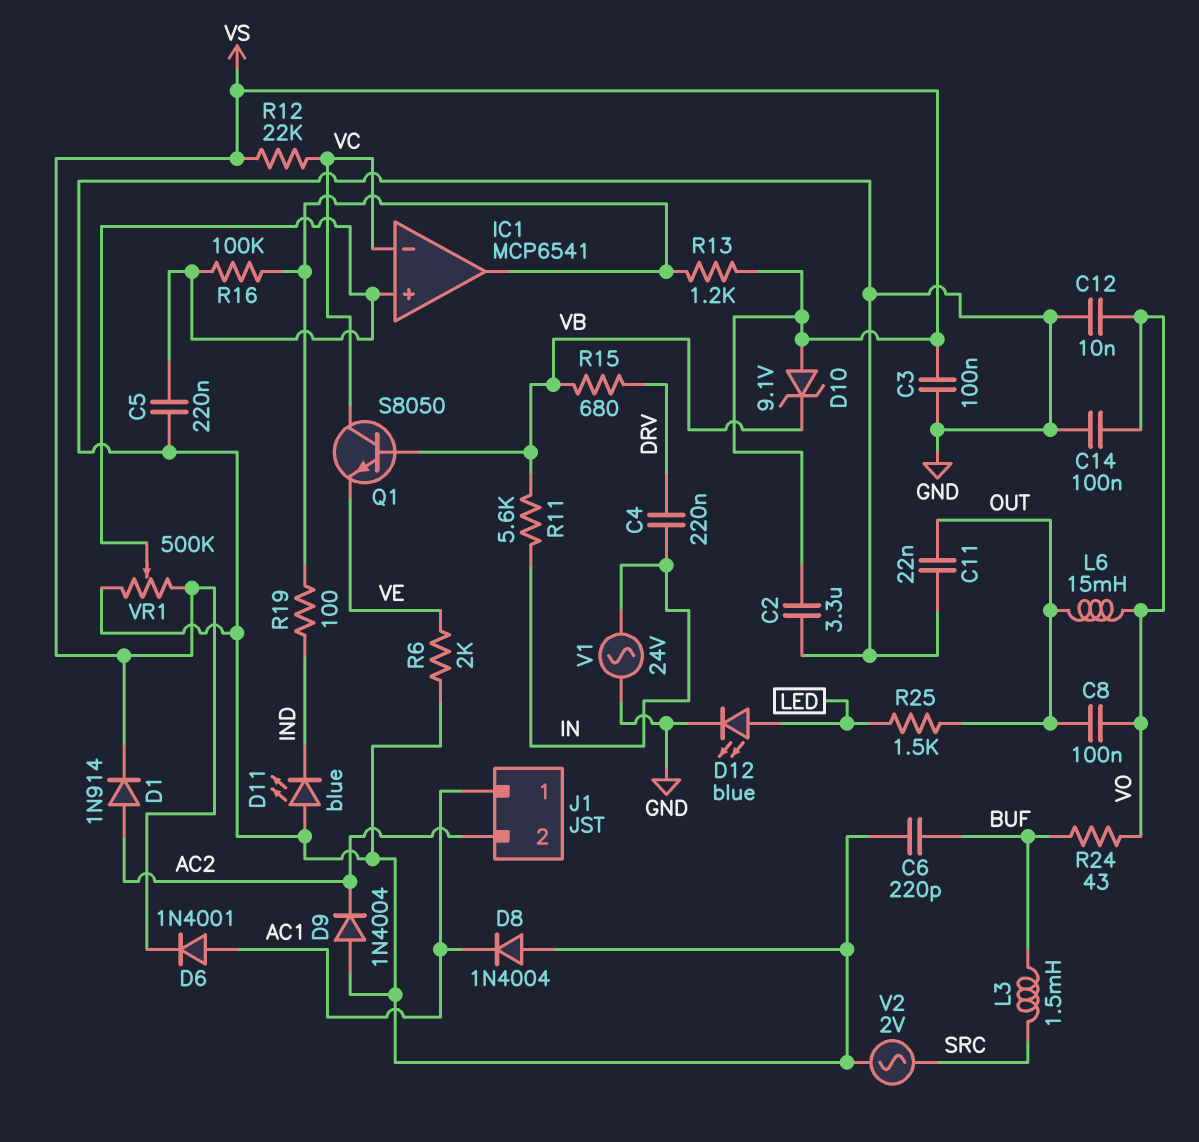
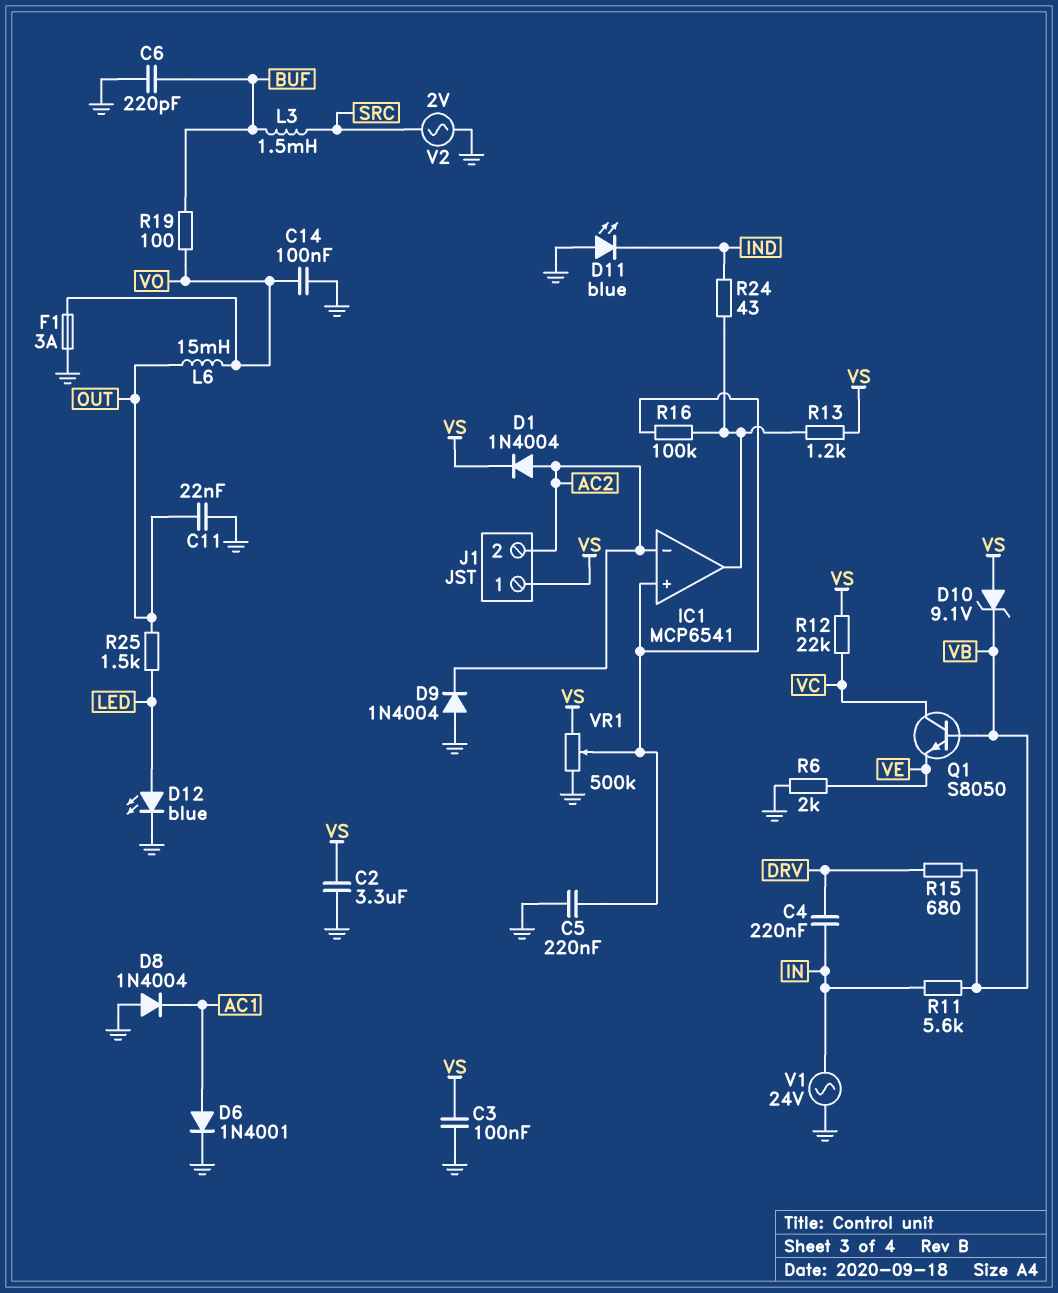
C8: 100nF (OUT, VO) -> none
C12: 10nF (GND, VO) -> none
D1: diode 1N914 (A AC2, K VS) -> diode 1N4004 (A AC2, K VS)
D6: diode 1N4001 (A AC1, K VS) -> diode 1N4001 (A AC1, K GND)
F1: none -> 3A (GND, VO)
IC1 pin in-: VC -> AC2
J1 pin 1: AC1 -> VS
R19: 100 (IC1/out, IND) -> 100 (BUF, VO)
R24: 43 (BUF, VO) -> 43 (IC1/out, IND)

